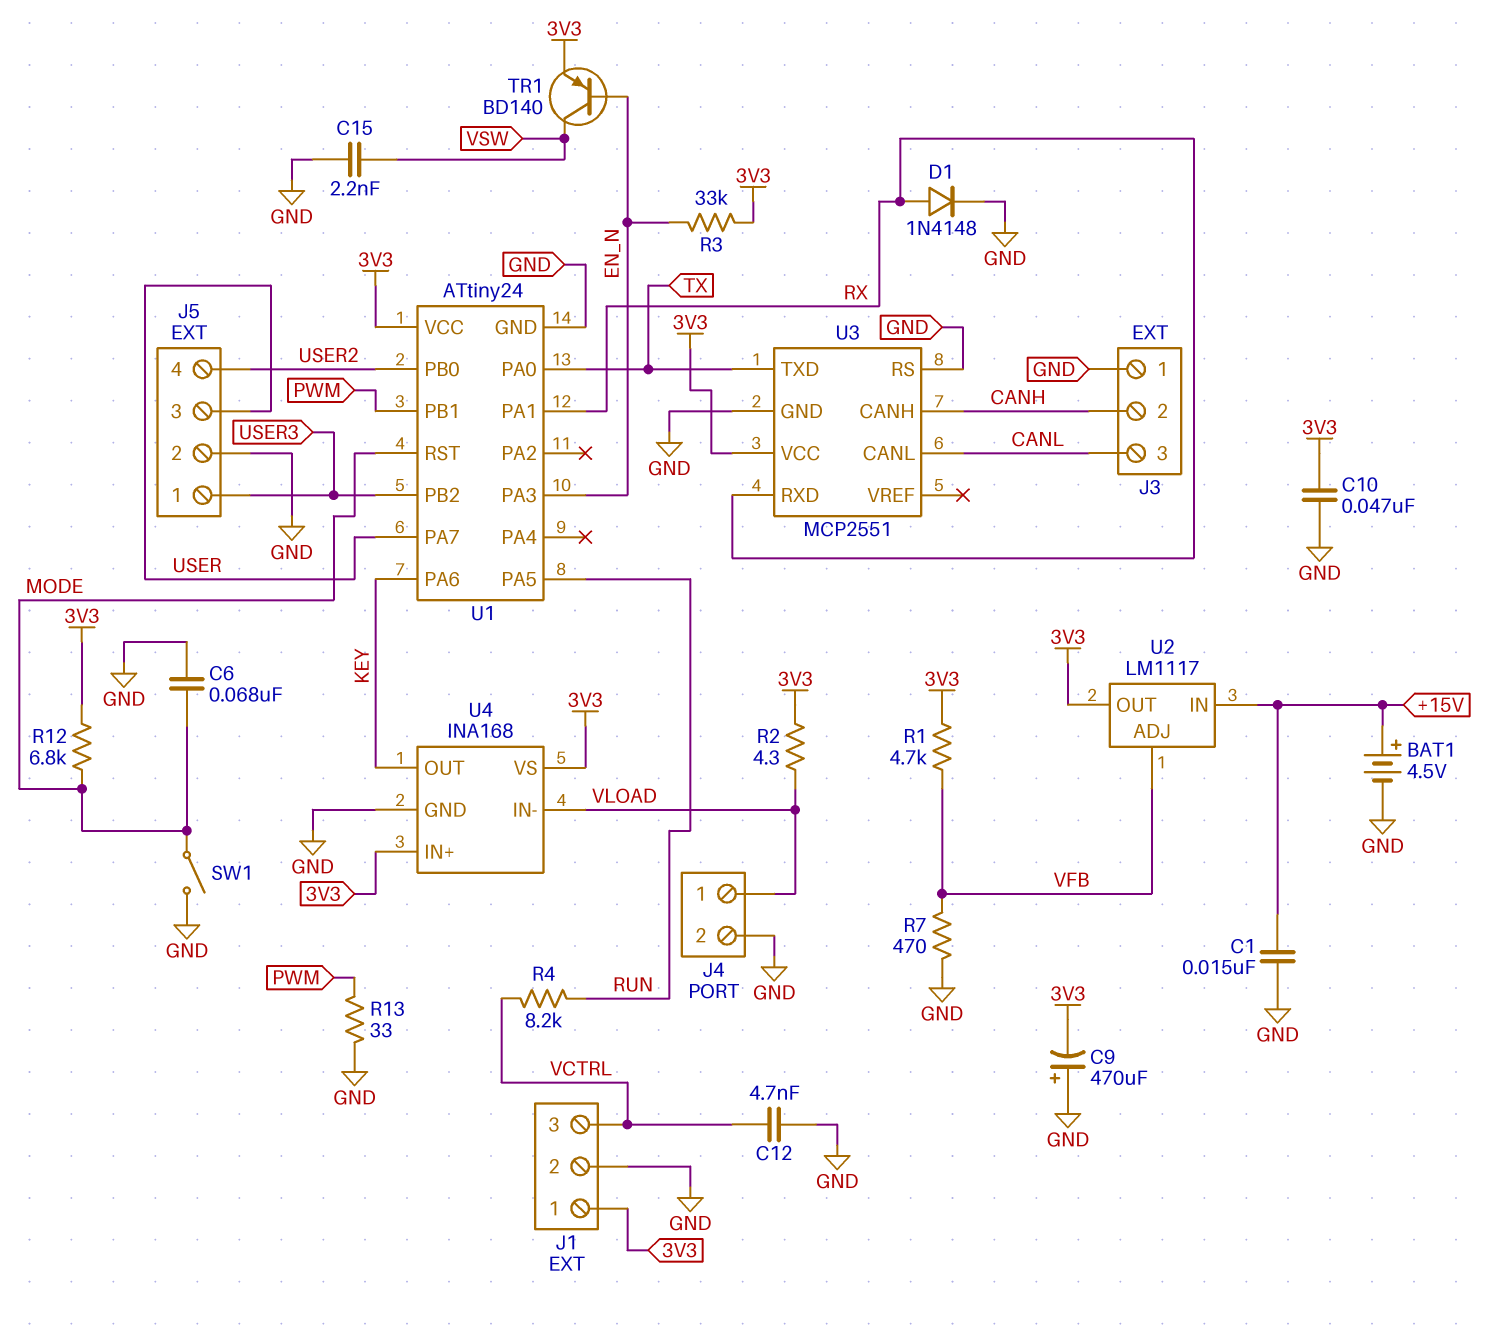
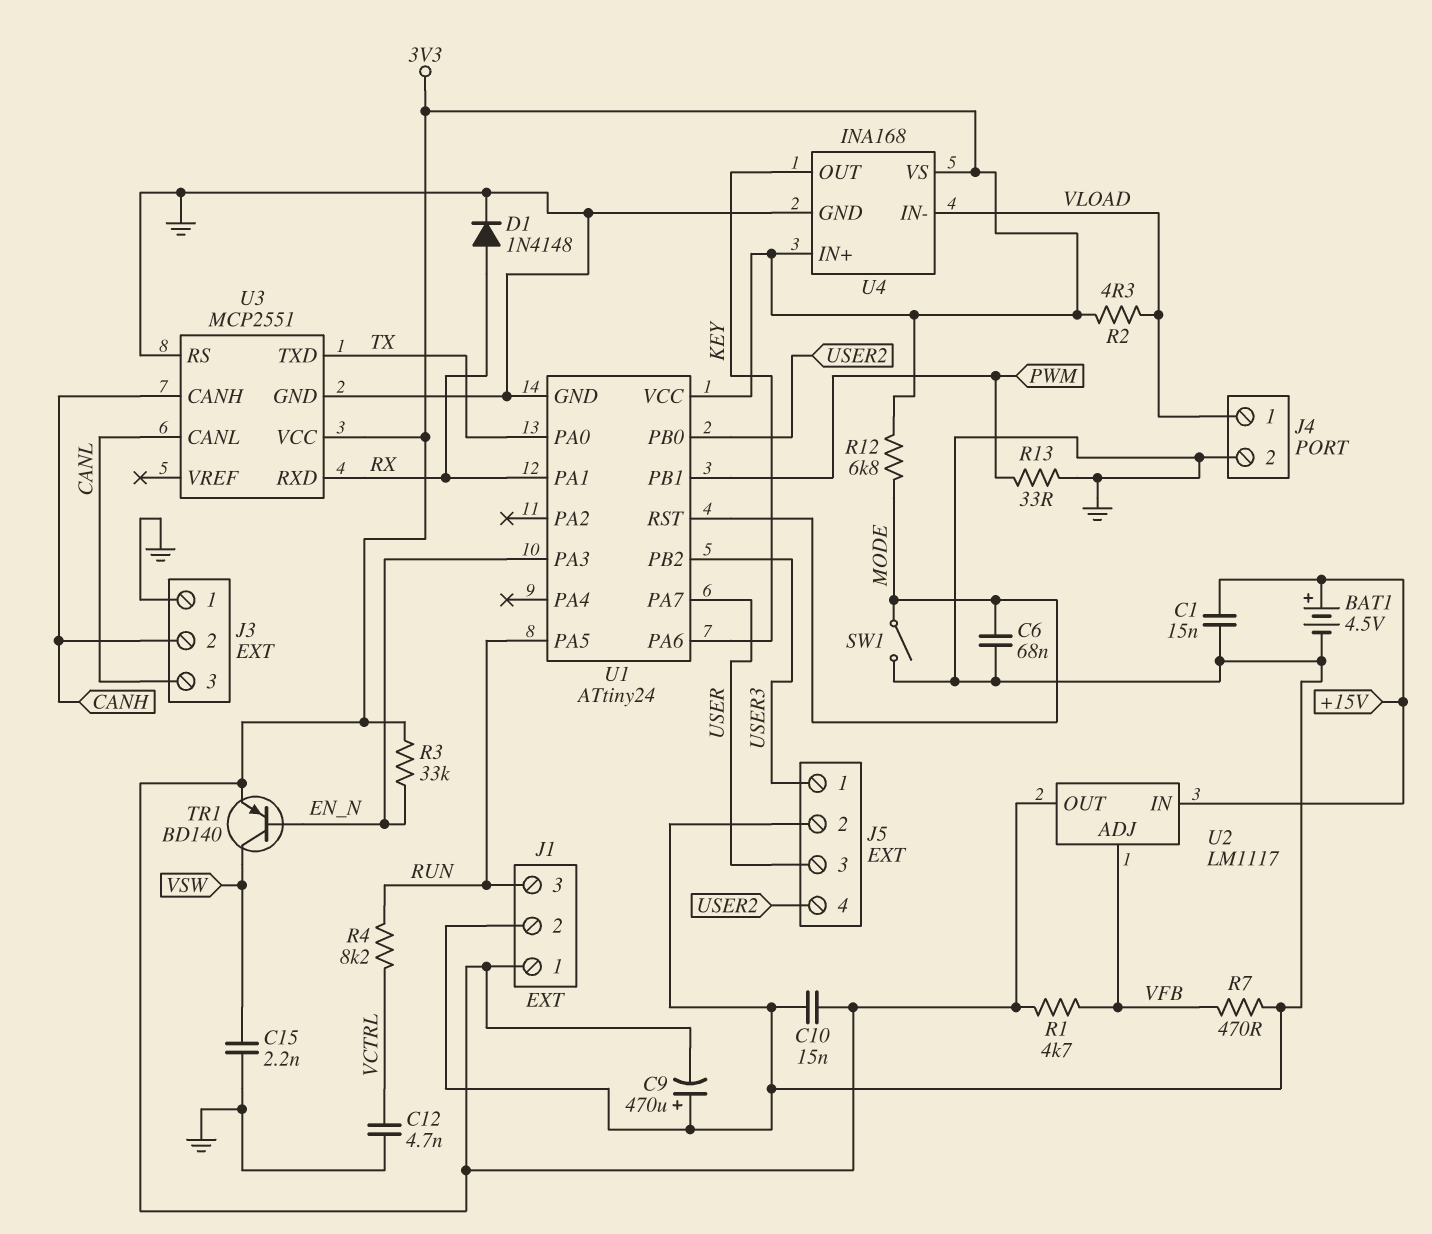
C10: 47nF (3V3, GND) -> 15nF (3V3, GND)
J1 pin 3: VCTRL -> RUN

